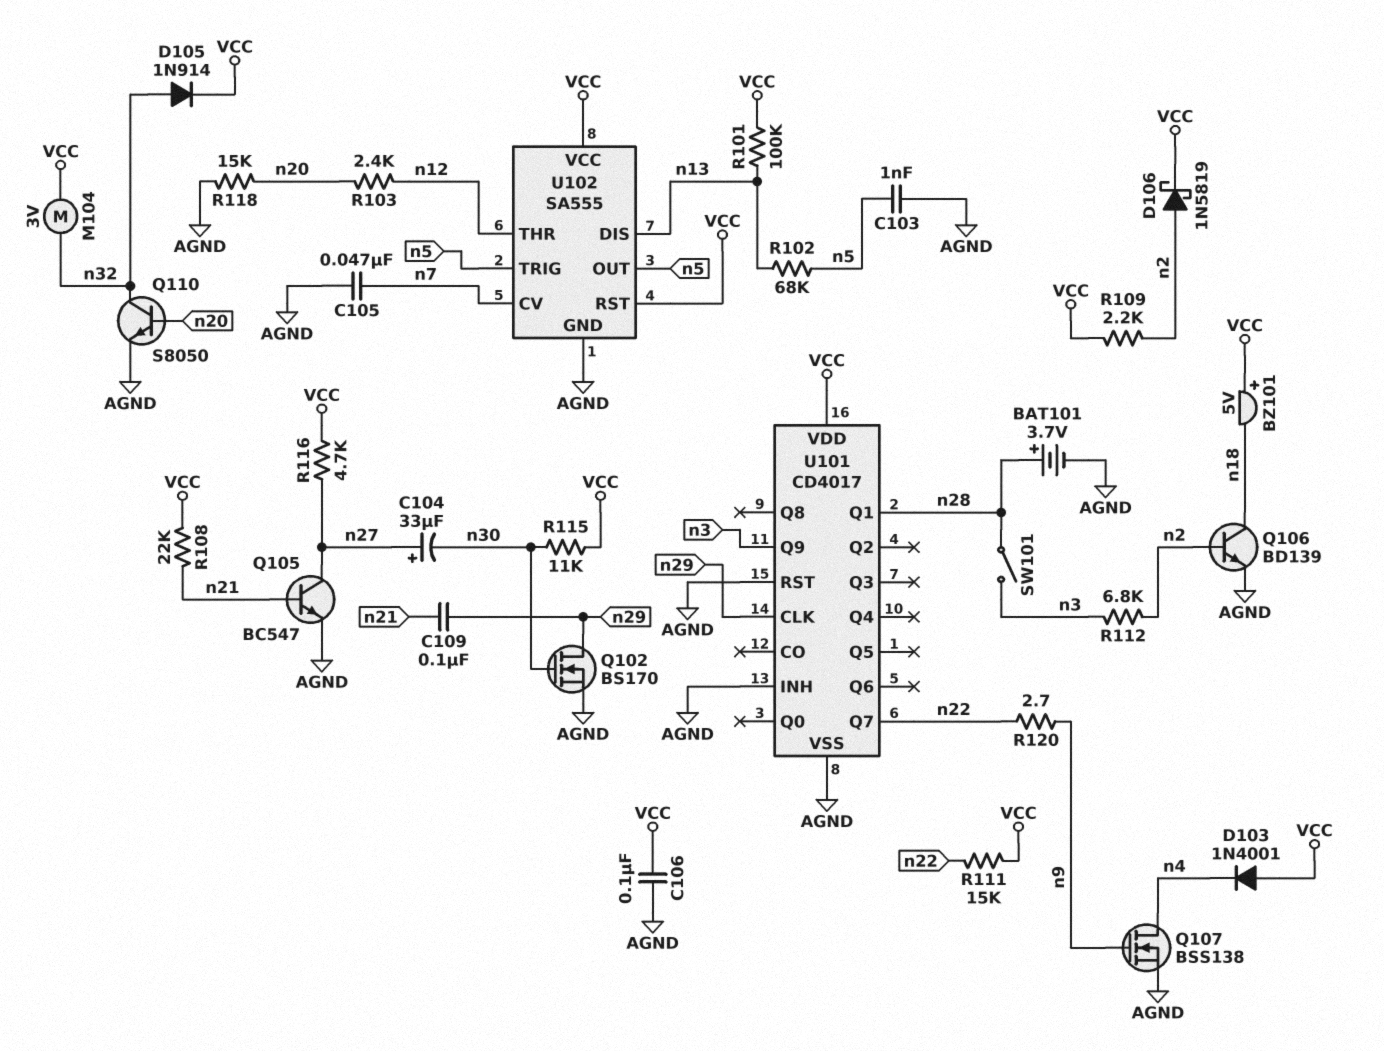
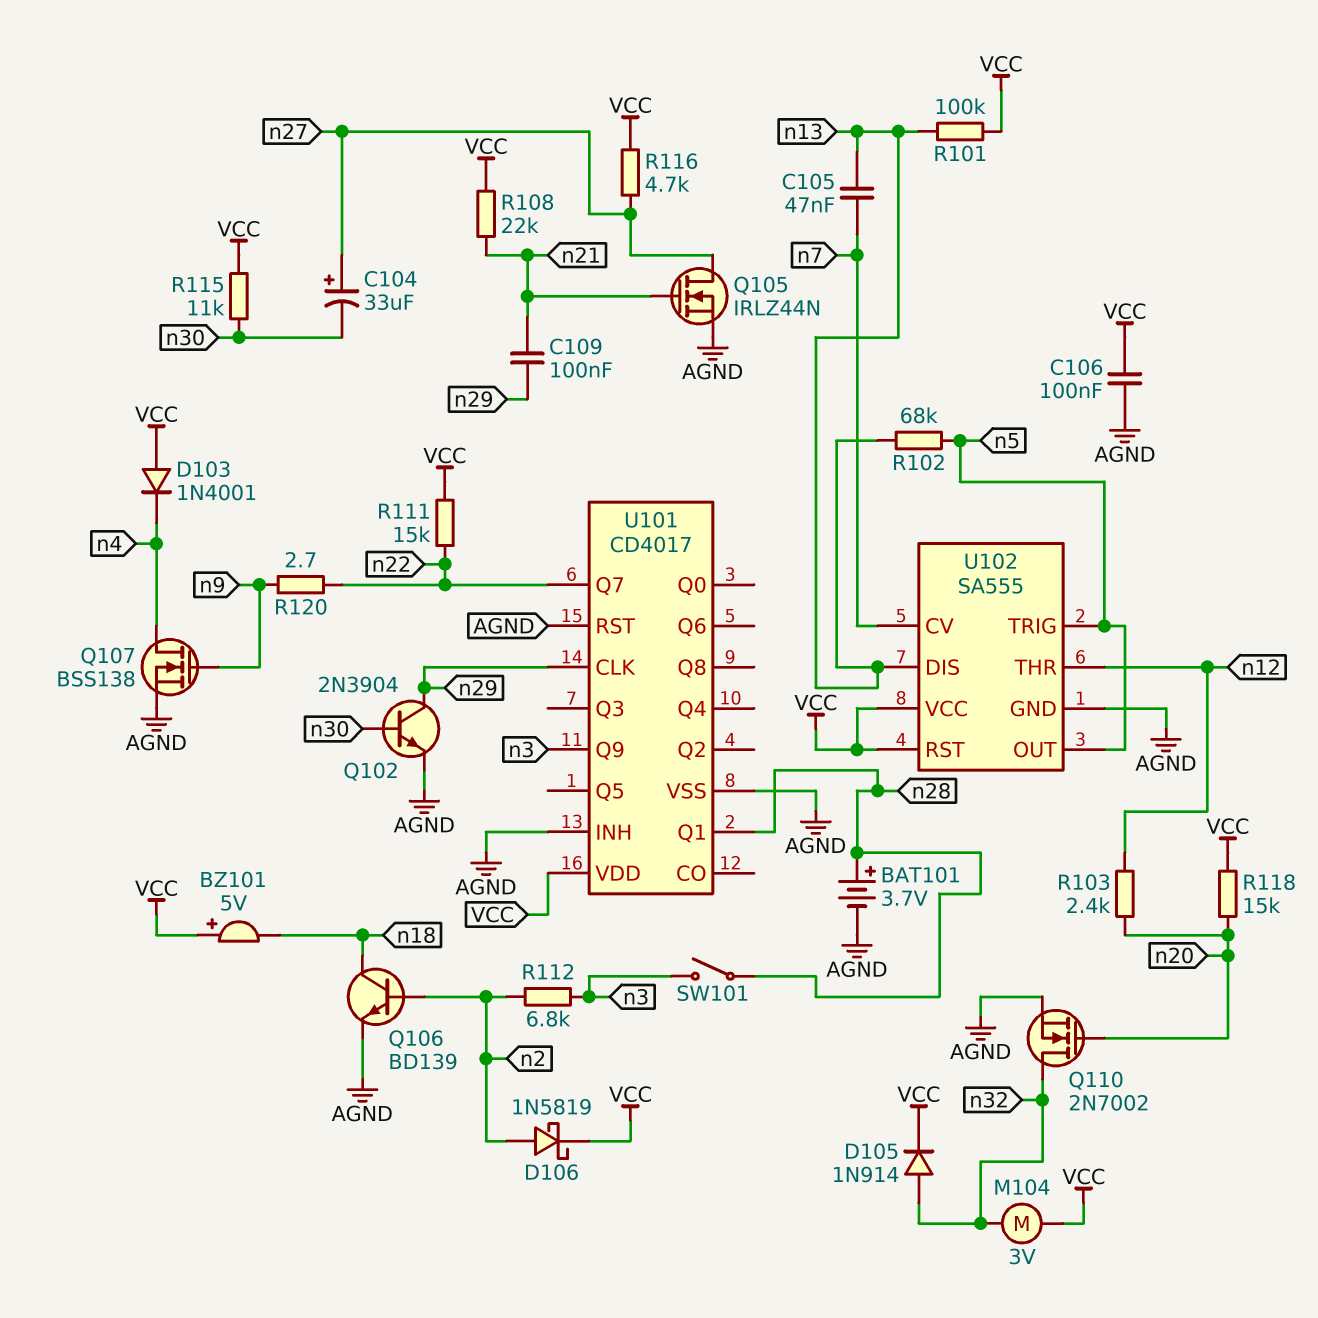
C103: 1nF (AGND, n5) -> none
C105: 47nF (AGND, n7) -> 47nF (n7, n13)
Q102: NMOS BS170 (G n30, D n29, S AGND) -> NPN 2N3904 (B n30, C n29, E AGND)
Q105: NPN BC547 (B n21, C n27, E AGND) -> NMOS IRLZ44N (G n21, D n27, S AGND)
Q110: NPN S8050 (B n20, C n32, E AGND) -> NMOS 2N7002 (G n20, D n32, S AGND)
R109: 2.2k (VCC, n2) -> none
R118: 15k (AGND, n20) -> 15k (VCC, n20)

